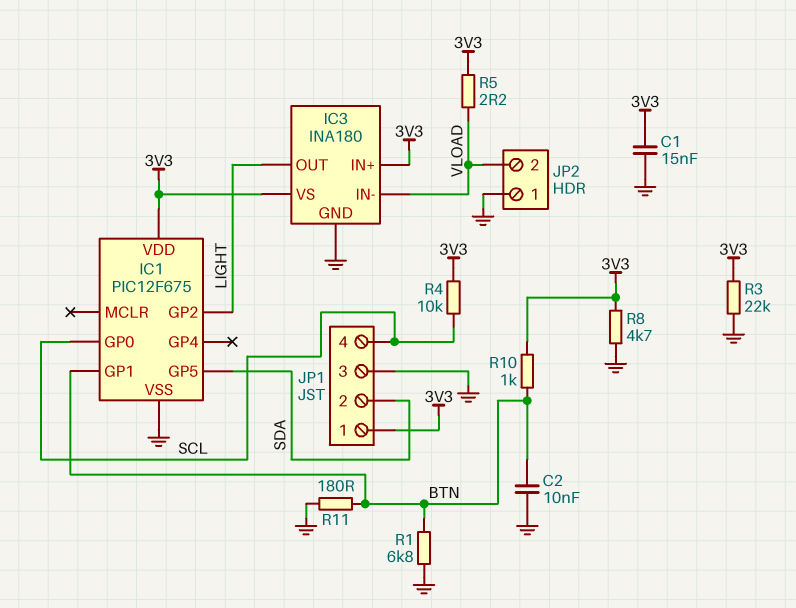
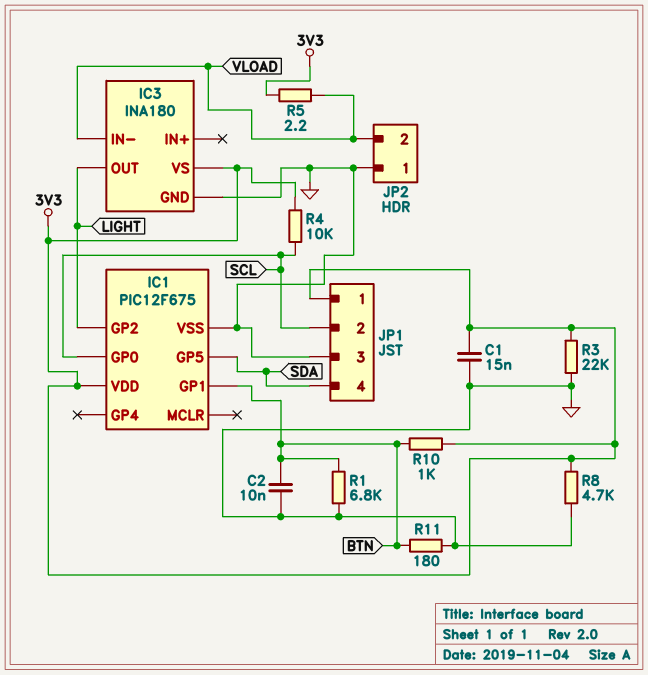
IC3 pin IN+: 3V3 -> none
JP1 pin 2: SDA -> SCL
JP1 pin 4: SCL -> SDA

